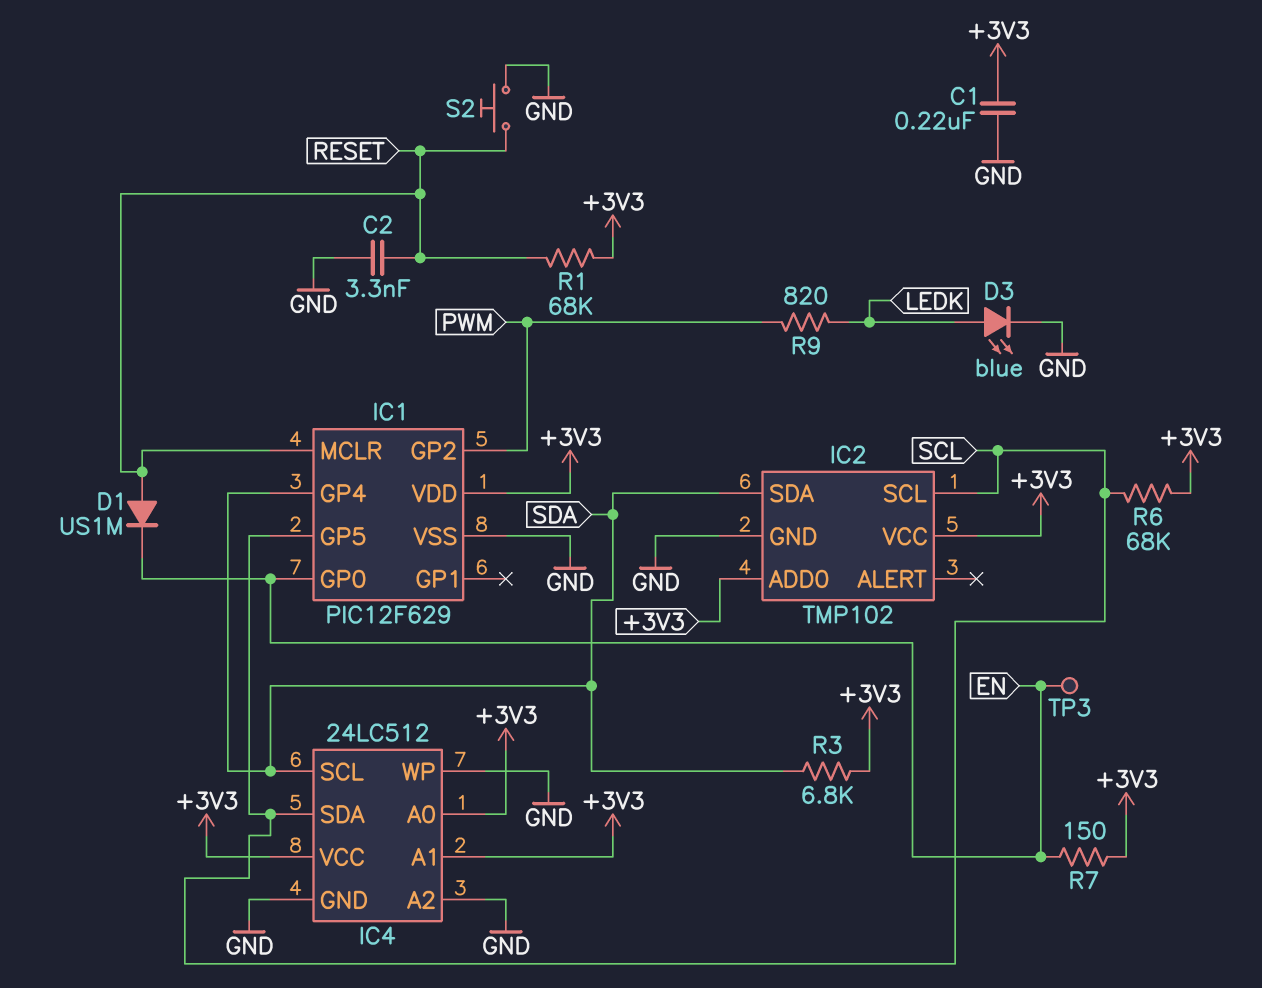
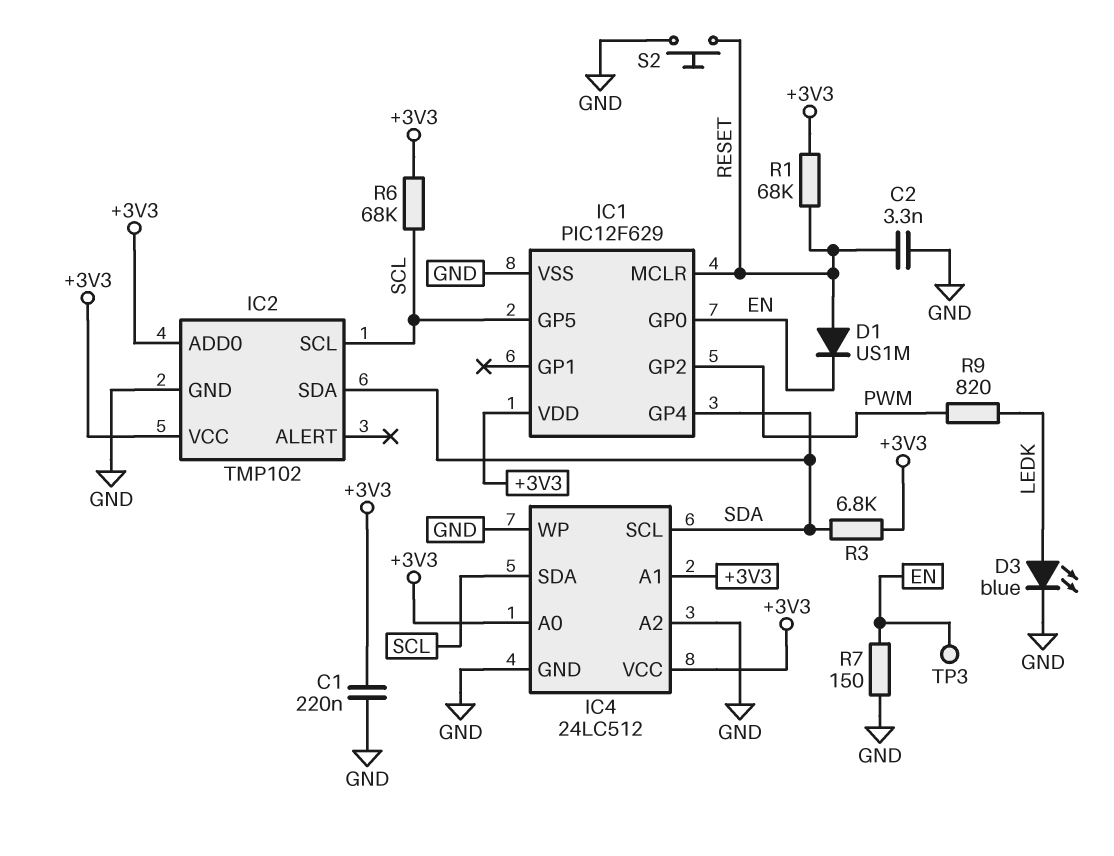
R7: 150 (+3V3, EN) -> 150 (EN, GND)

